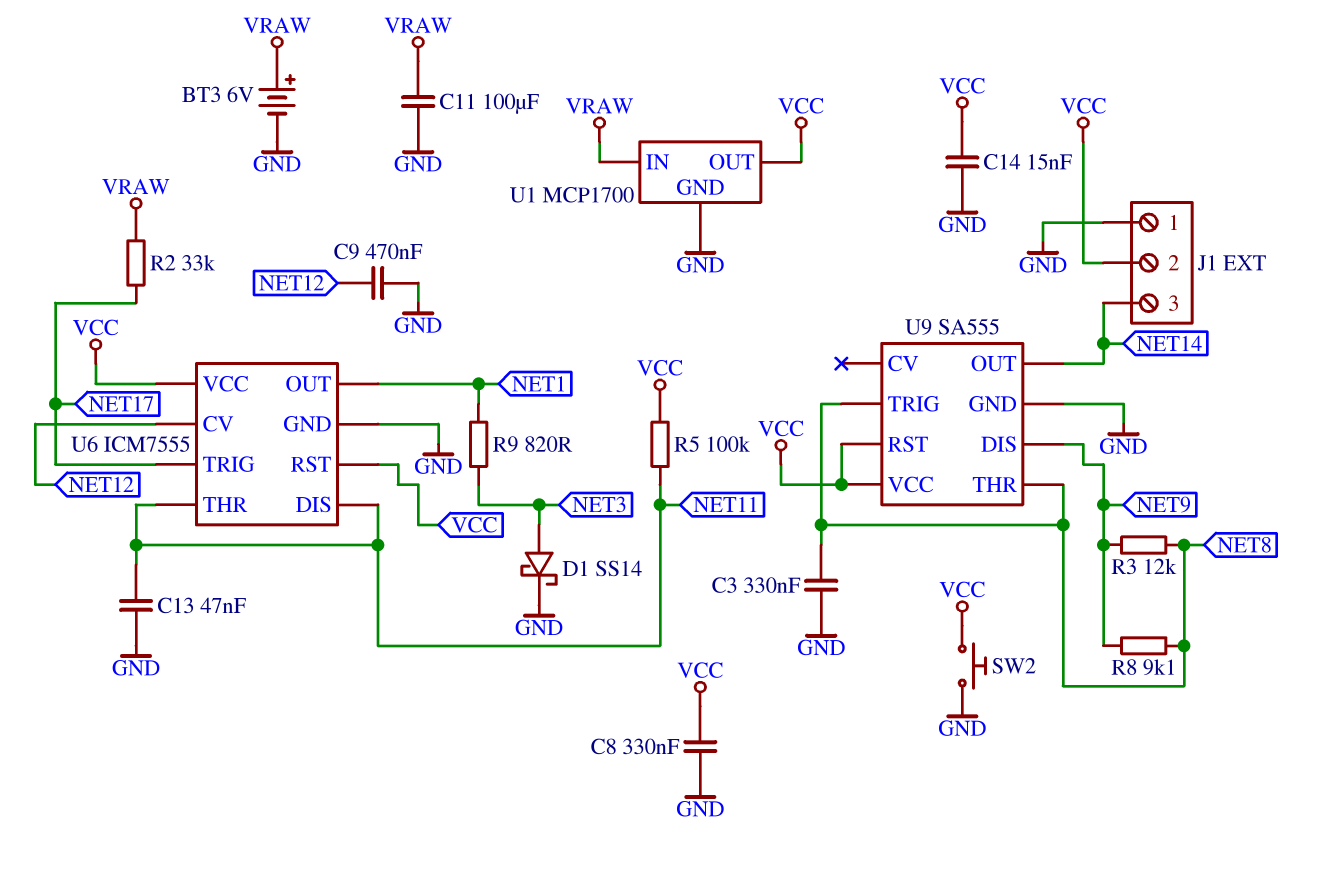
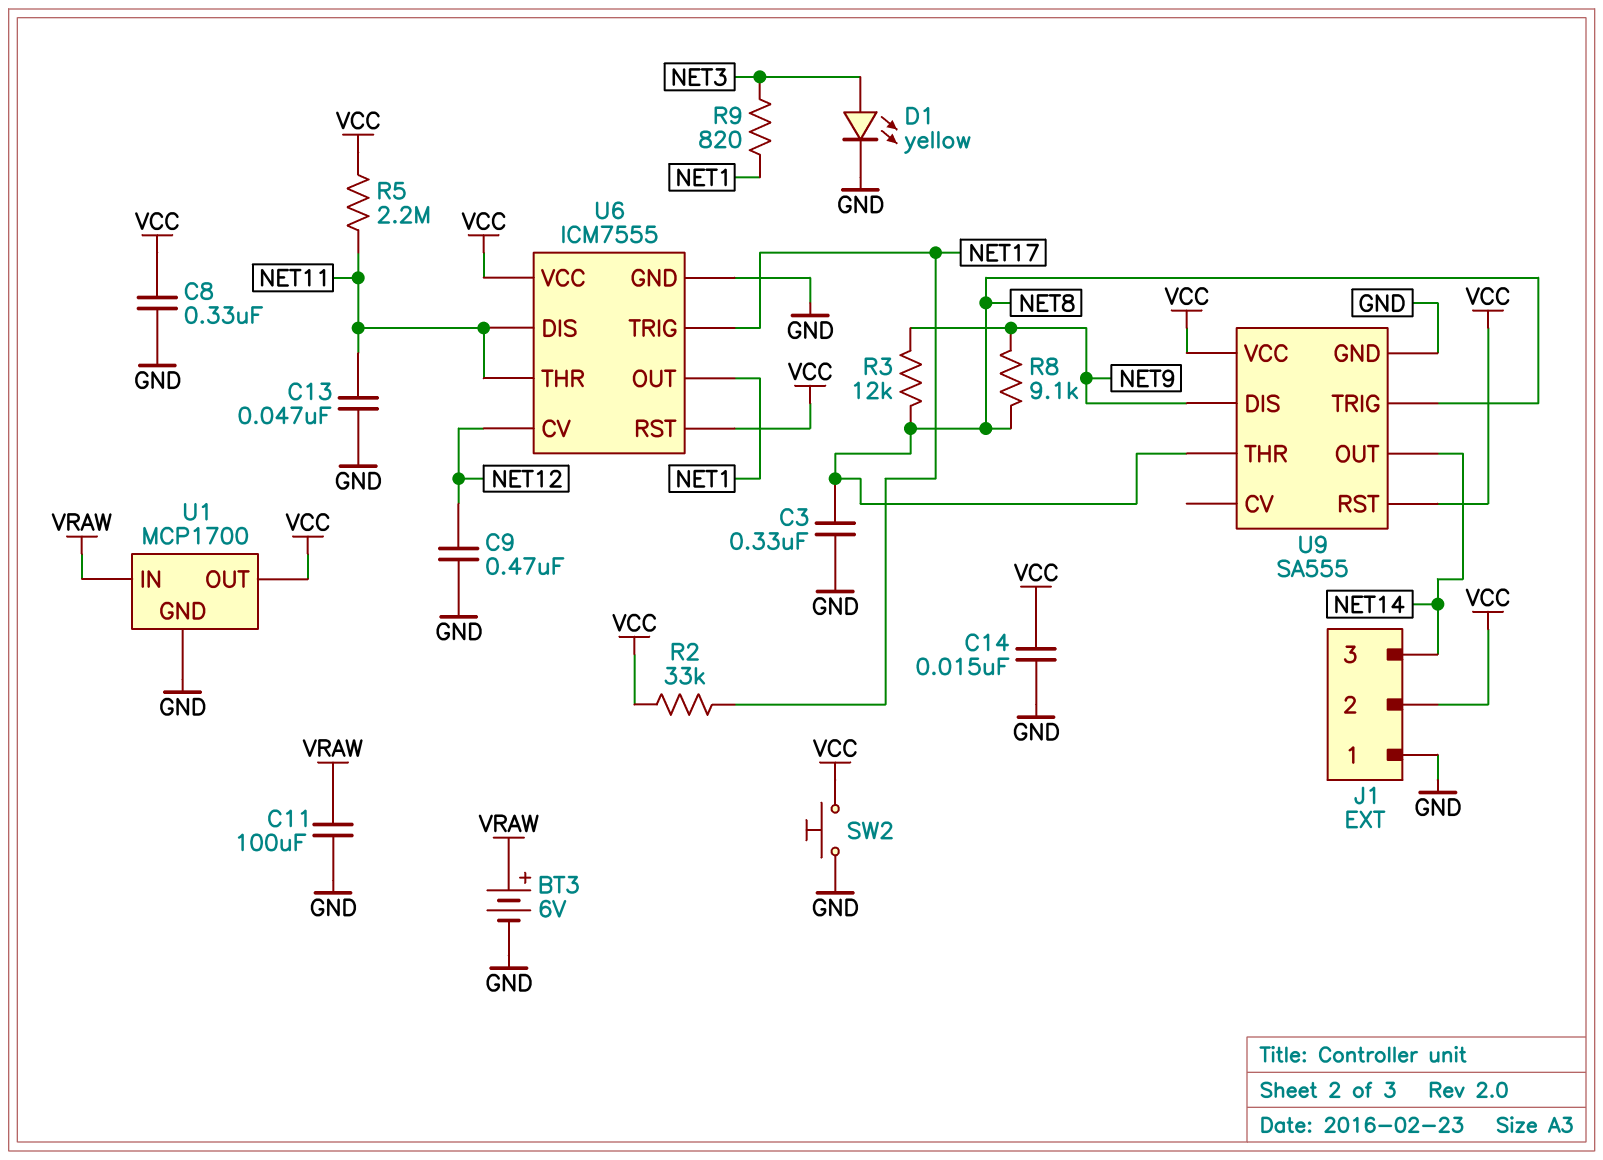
D1: schottky SS14 (A NET3, K GND) -> LED yellow (A NET3, K GND)
R2: 33k (NET17, VRAW) -> 33k (NET17, VCC)
R5: 100k (NET11, VCC) -> 2.2M (NET11, VCC)

